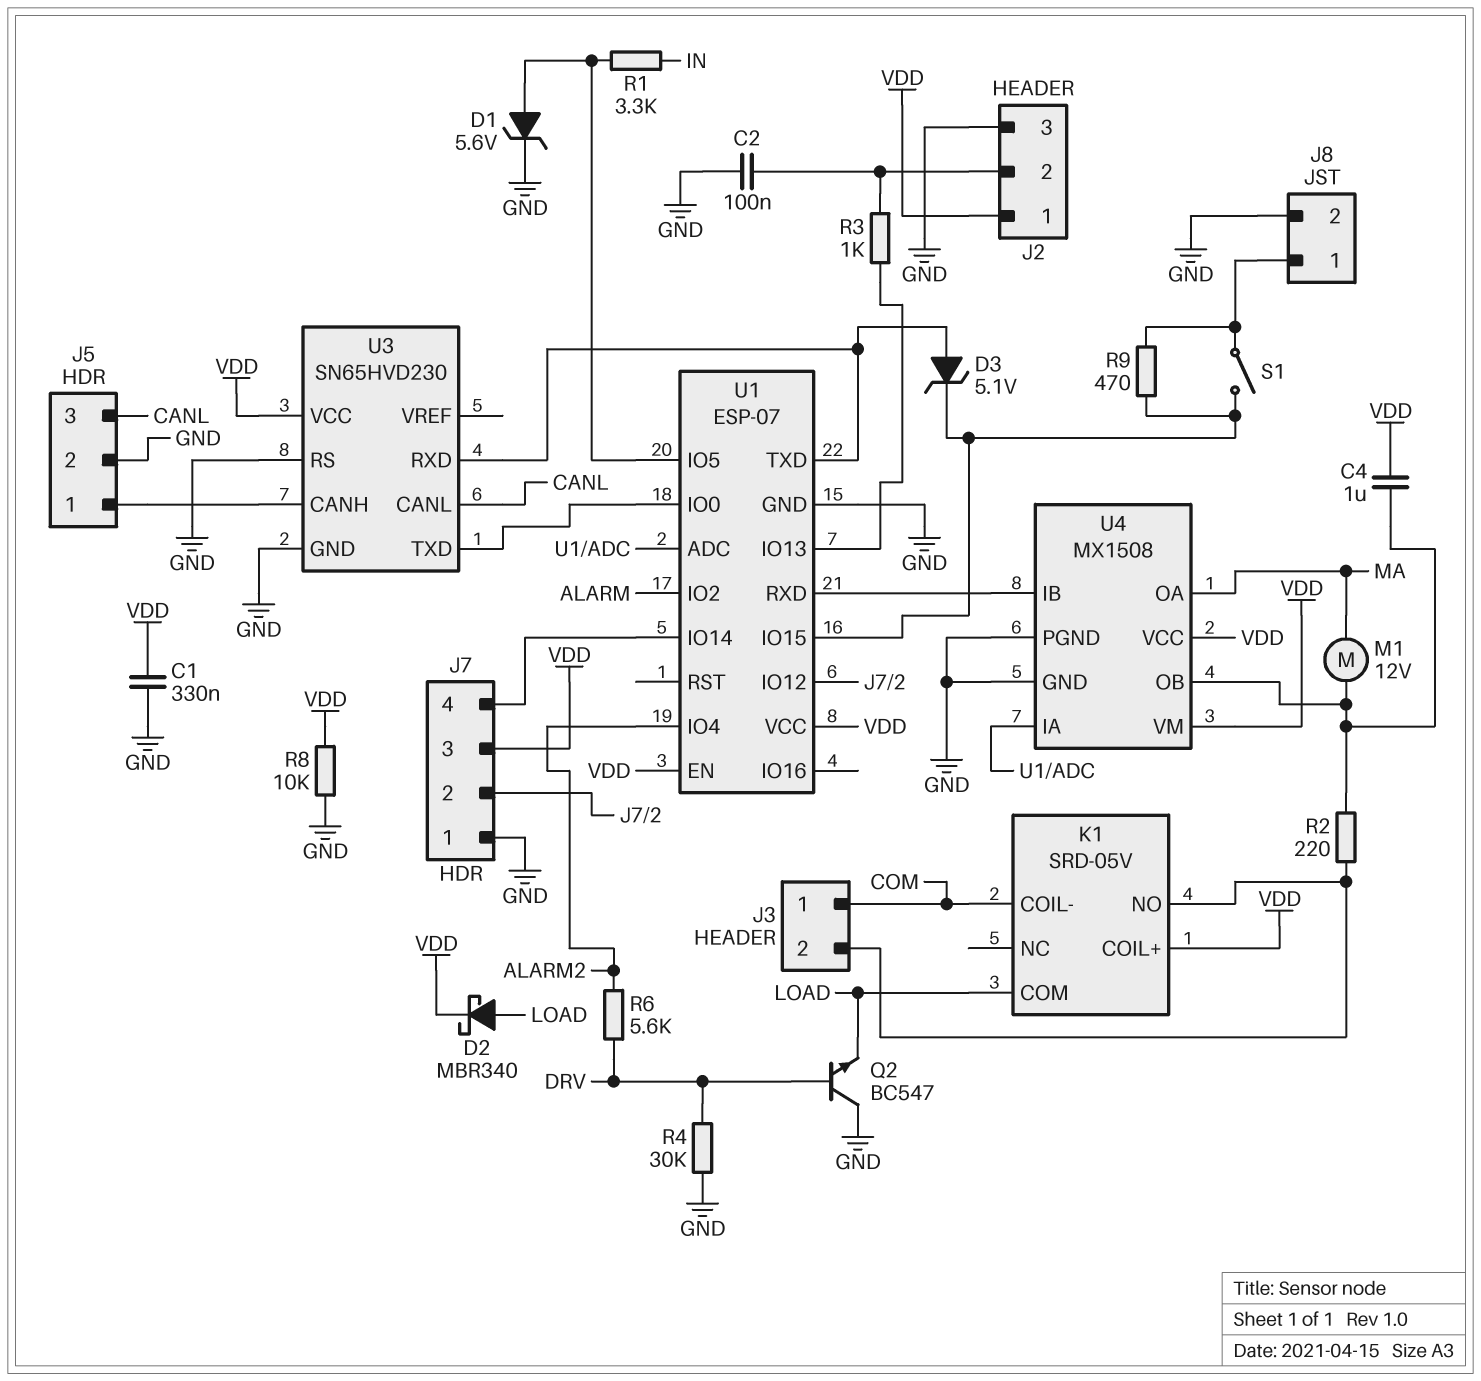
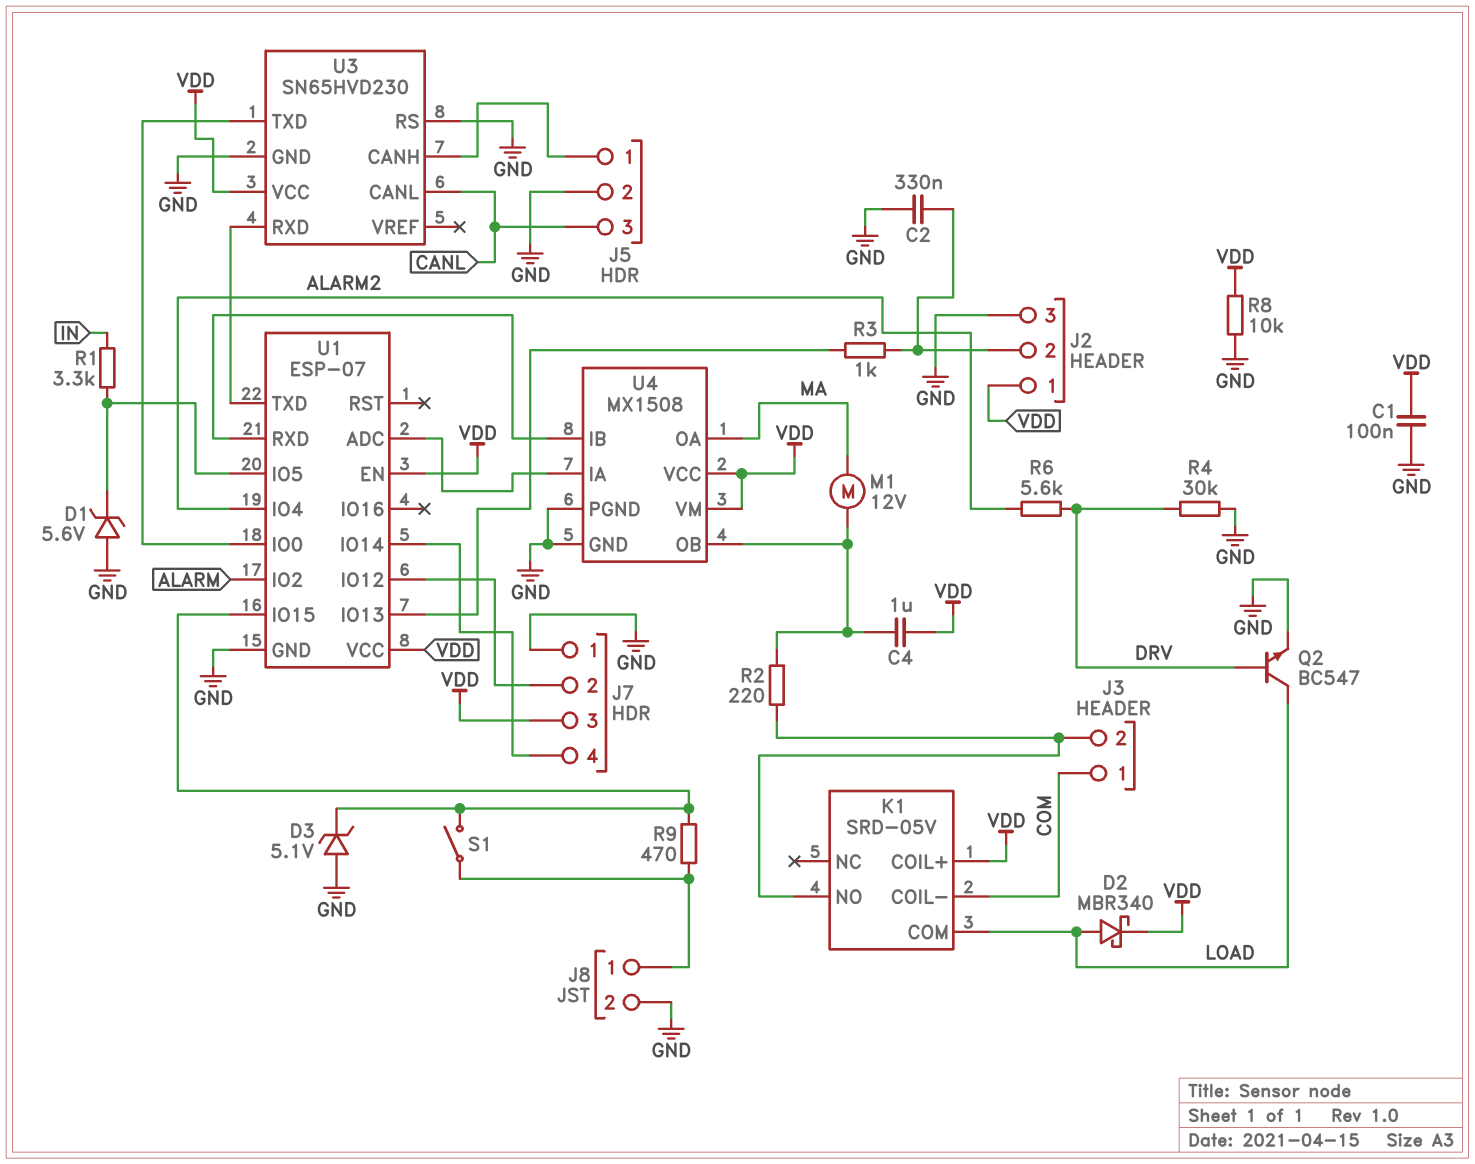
C1: 330nF (GND, VDD) -> 100nF (GND, VDD)
C2: 100nF (GND, J2/2) -> 330nF (GND, J2/2)
D1: zener 5.6V (A U1/IO5, K GND) -> zener 5.6V (A GND, K U1/IO5)
D3: zener 5.1V (A U1/TXD, K U1/IO15) -> zener 5.1V (A GND, K U1/IO15)
Q2: NPN BC547 (B DRV, C GND, E LOAD) -> NPN BC547 (B DRV, C LOAD, E GND)

